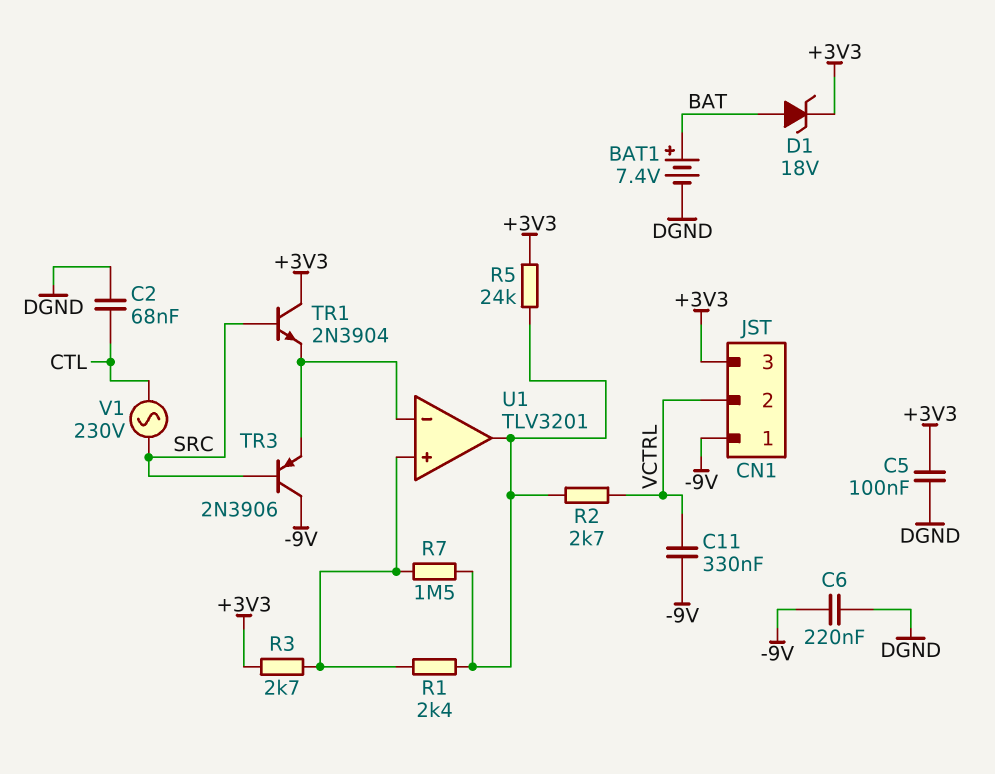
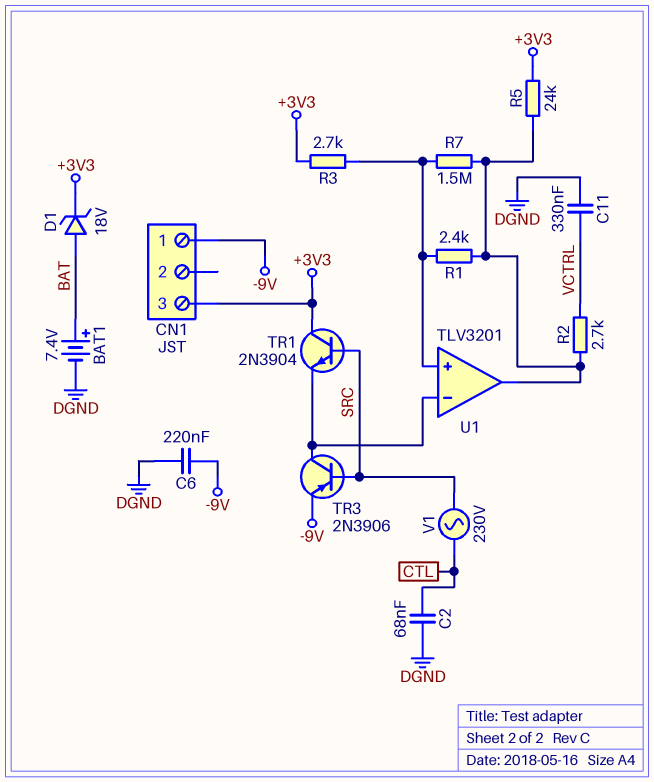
C5: 100nF (+3V3, DGND) -> none
C11: 330nF (-9V, VCTRL) -> 330nF (DGND, VCTRL)
CN1 pin 2: VCTRL -> none
TR3: PNP 2N3906 (B SRC, C -9V, E U1/in-) -> PNP 2N3906 (B SRC, C U1/in-, E -9V)

